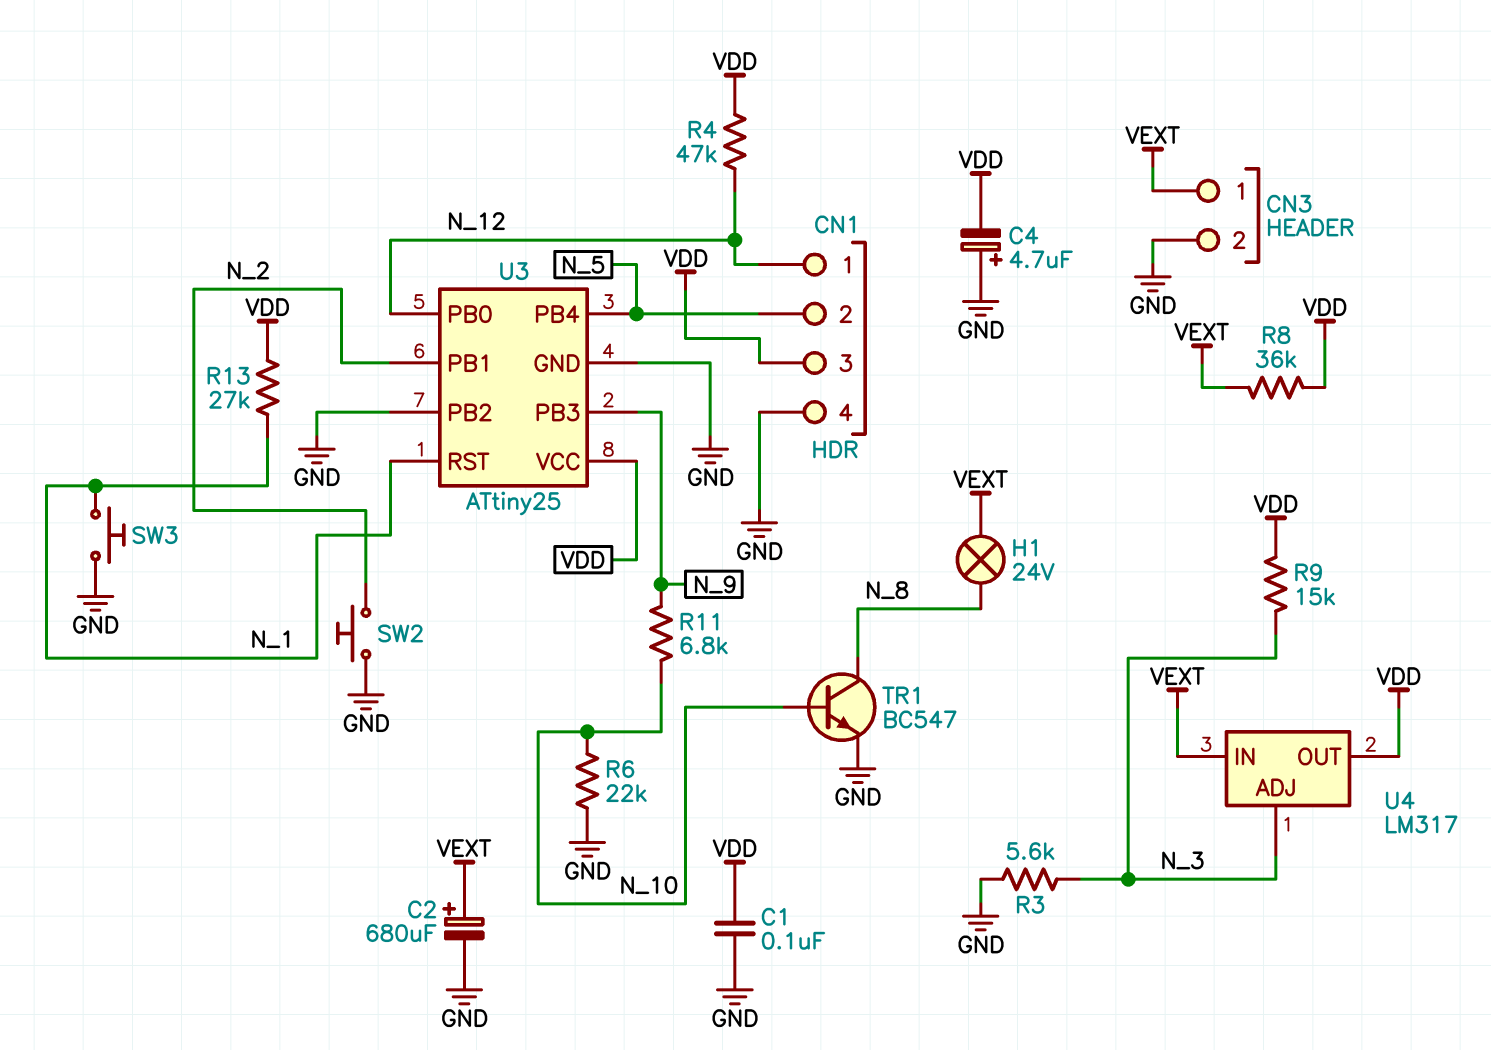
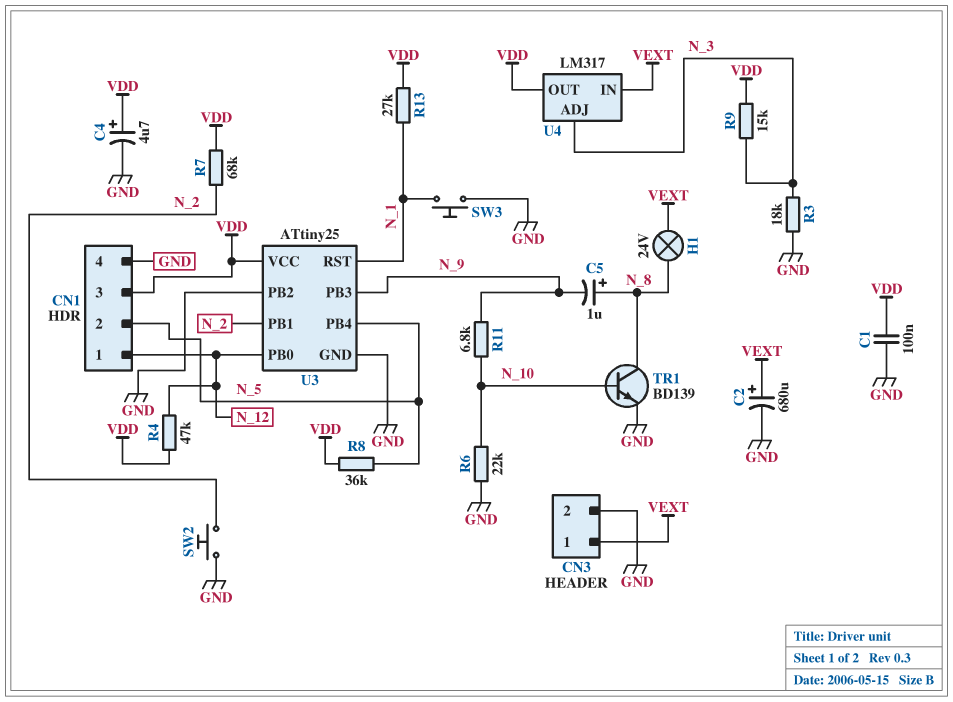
C4: 4.7uF (plus GND, minus VDD) -> 4.7uF (plus VDD, minus GND)
C5: none -> 1uF (plus N_8, minus N_9)
R3: 5.6k (GND, N_3) -> 18k (GND, N_3)
R7: none -> 68k (N_2, VDD)
R8: 36k (VDD, VEXT) -> 36k (N_5, VDD)
TR1: NPN BC547 (B N_10, C N_8, E GND) -> NPN BD139 (B N_10, C N_8, E GND)

